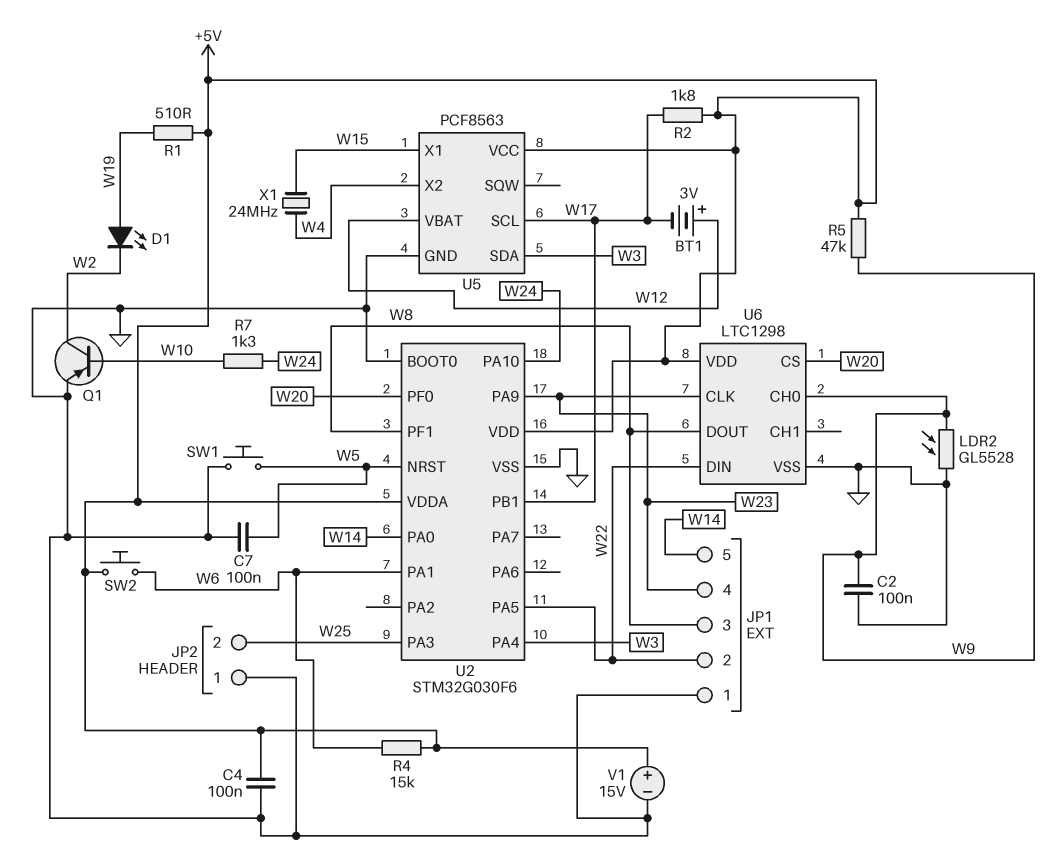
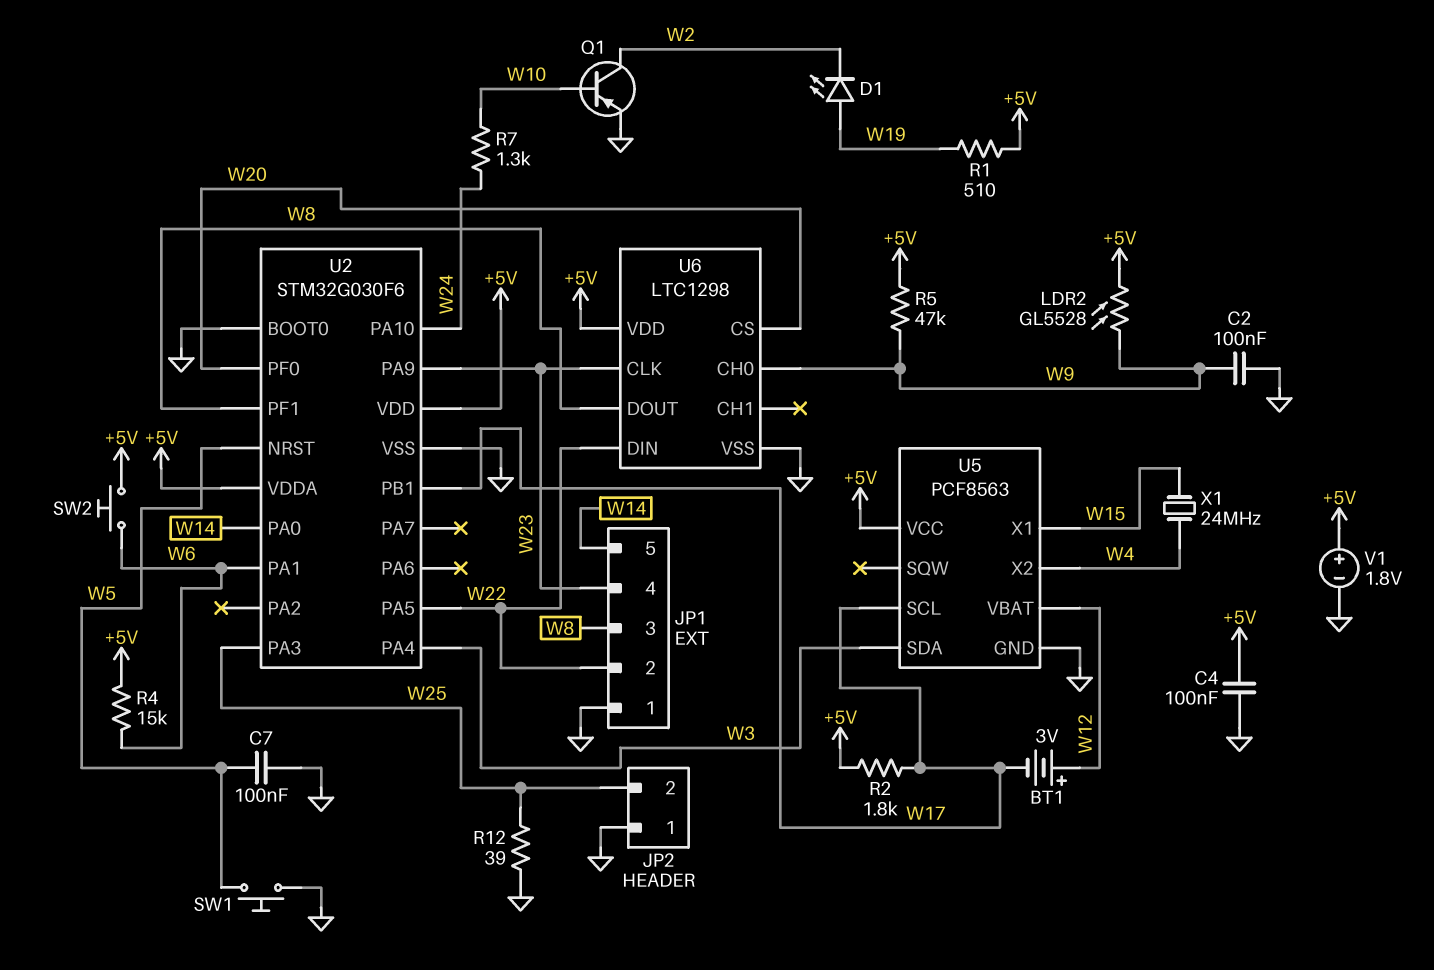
LDR2: GL5528 (GND, W9) -> GL5528 (+5V, W9)
R12: none -> 39 (GND, W25)
V1: 15V (plus +5V, minus GND) -> 1.8V (plus +5V, minus GND)

